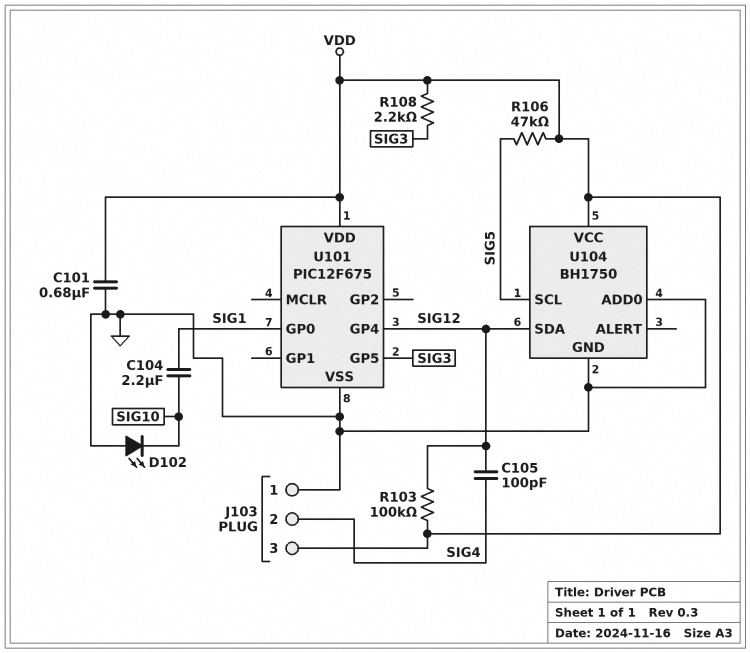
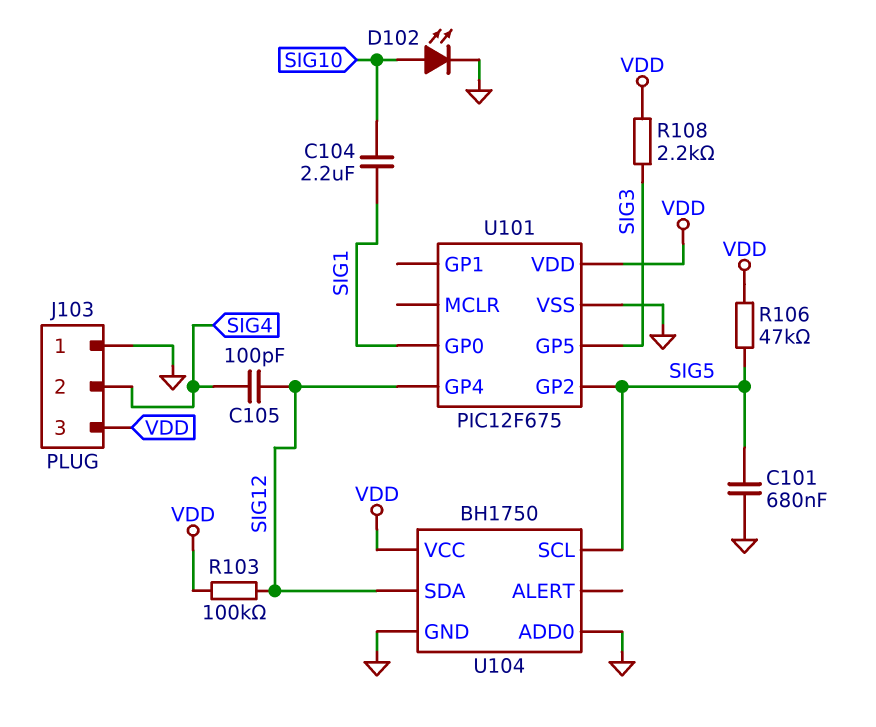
C101: 680nF (GND, VDD) -> 680nF (GND, SIG5)
D102: LED (A GND, K SIG10) -> LED (A SIG10, K GND)
U101 pin GP2: none -> SIG5

